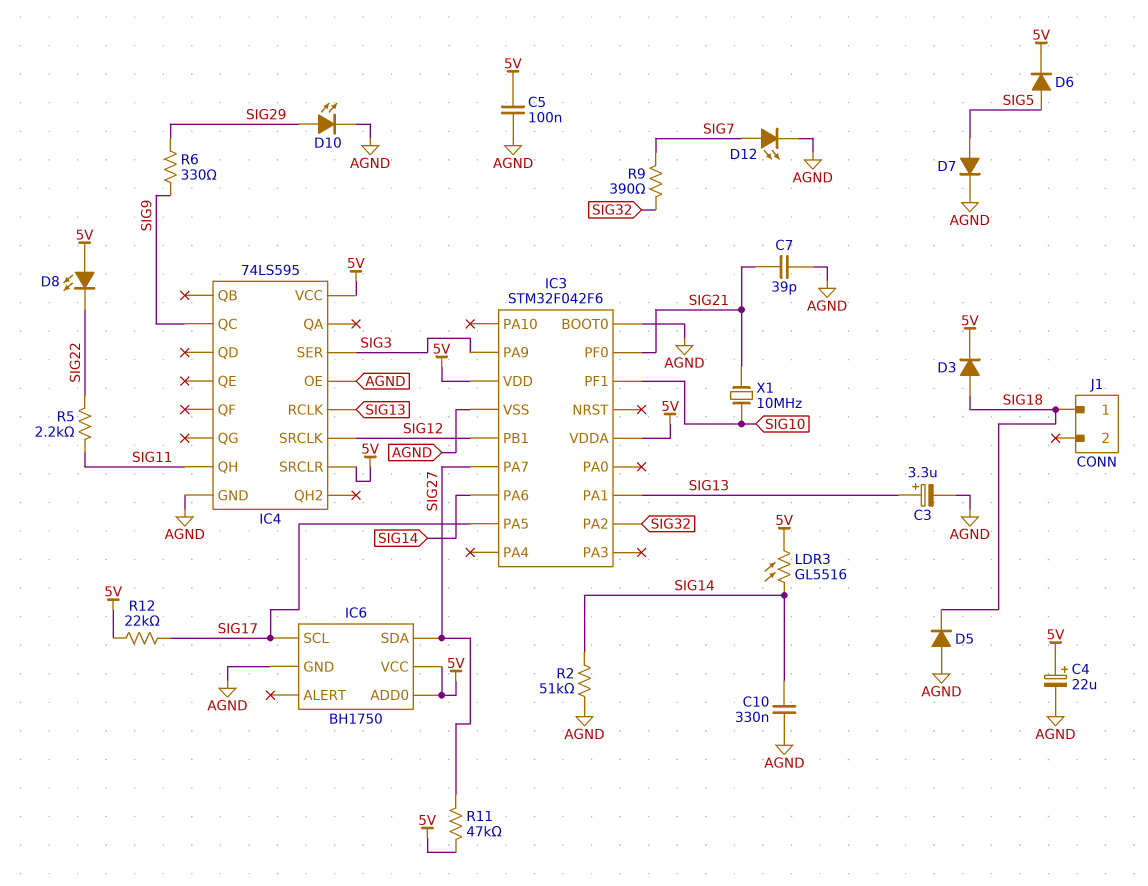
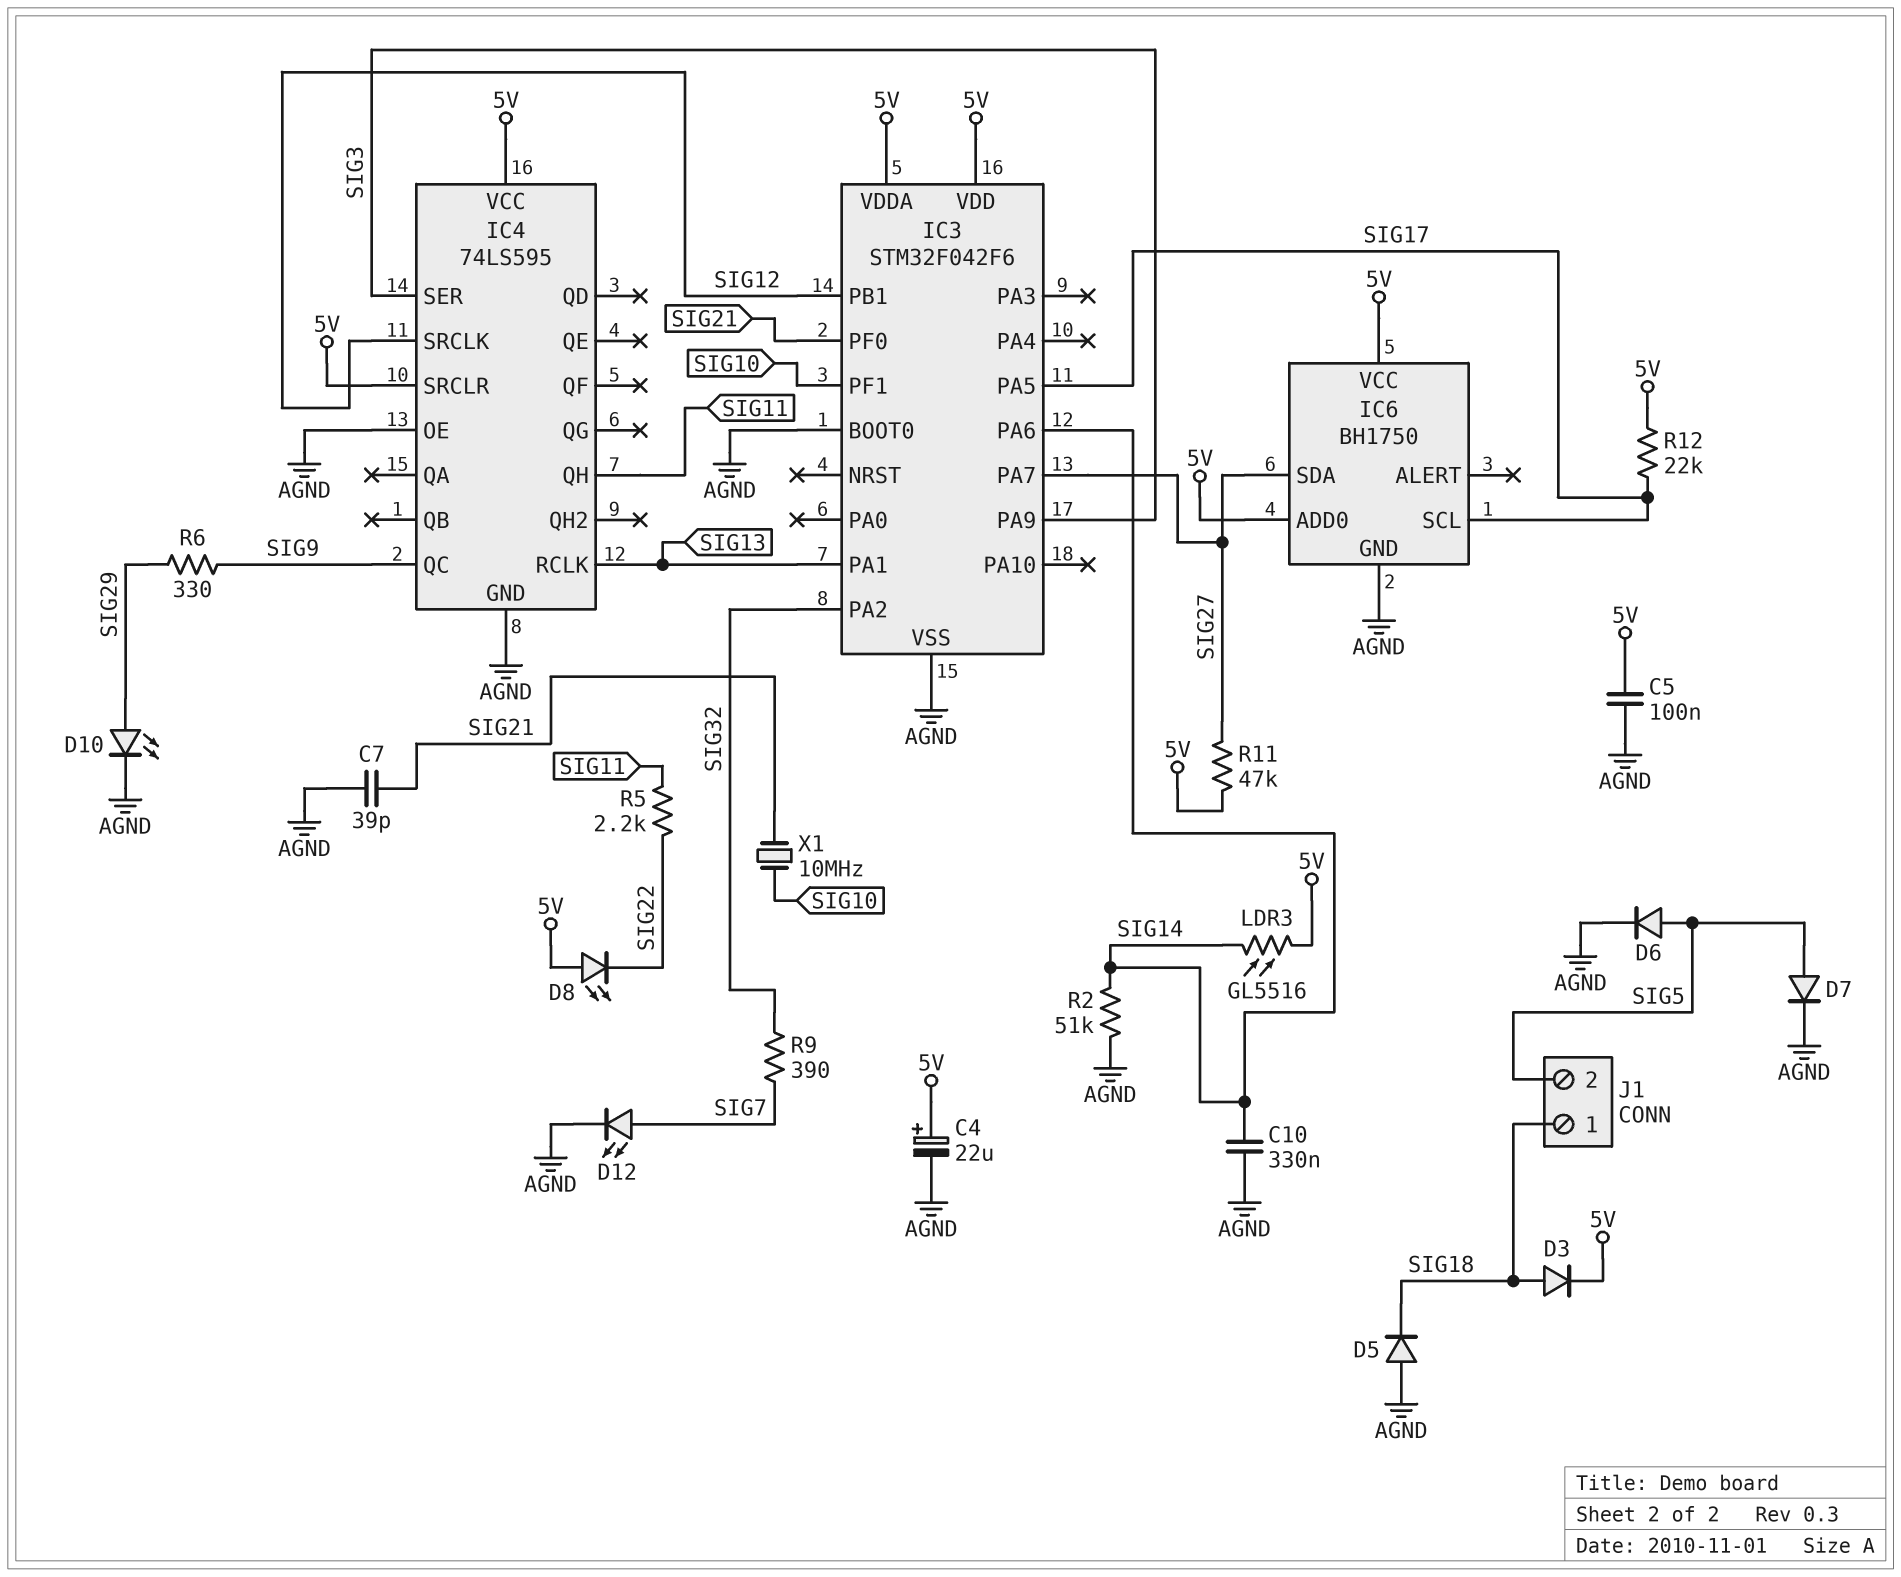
C3: 3.3uF (plus SIG13, minus AGND) -> none
D6: diode (A SIG5, K 5V) -> diode (A SIG5, K AGND)
J1 pin 2: none -> SIG5

